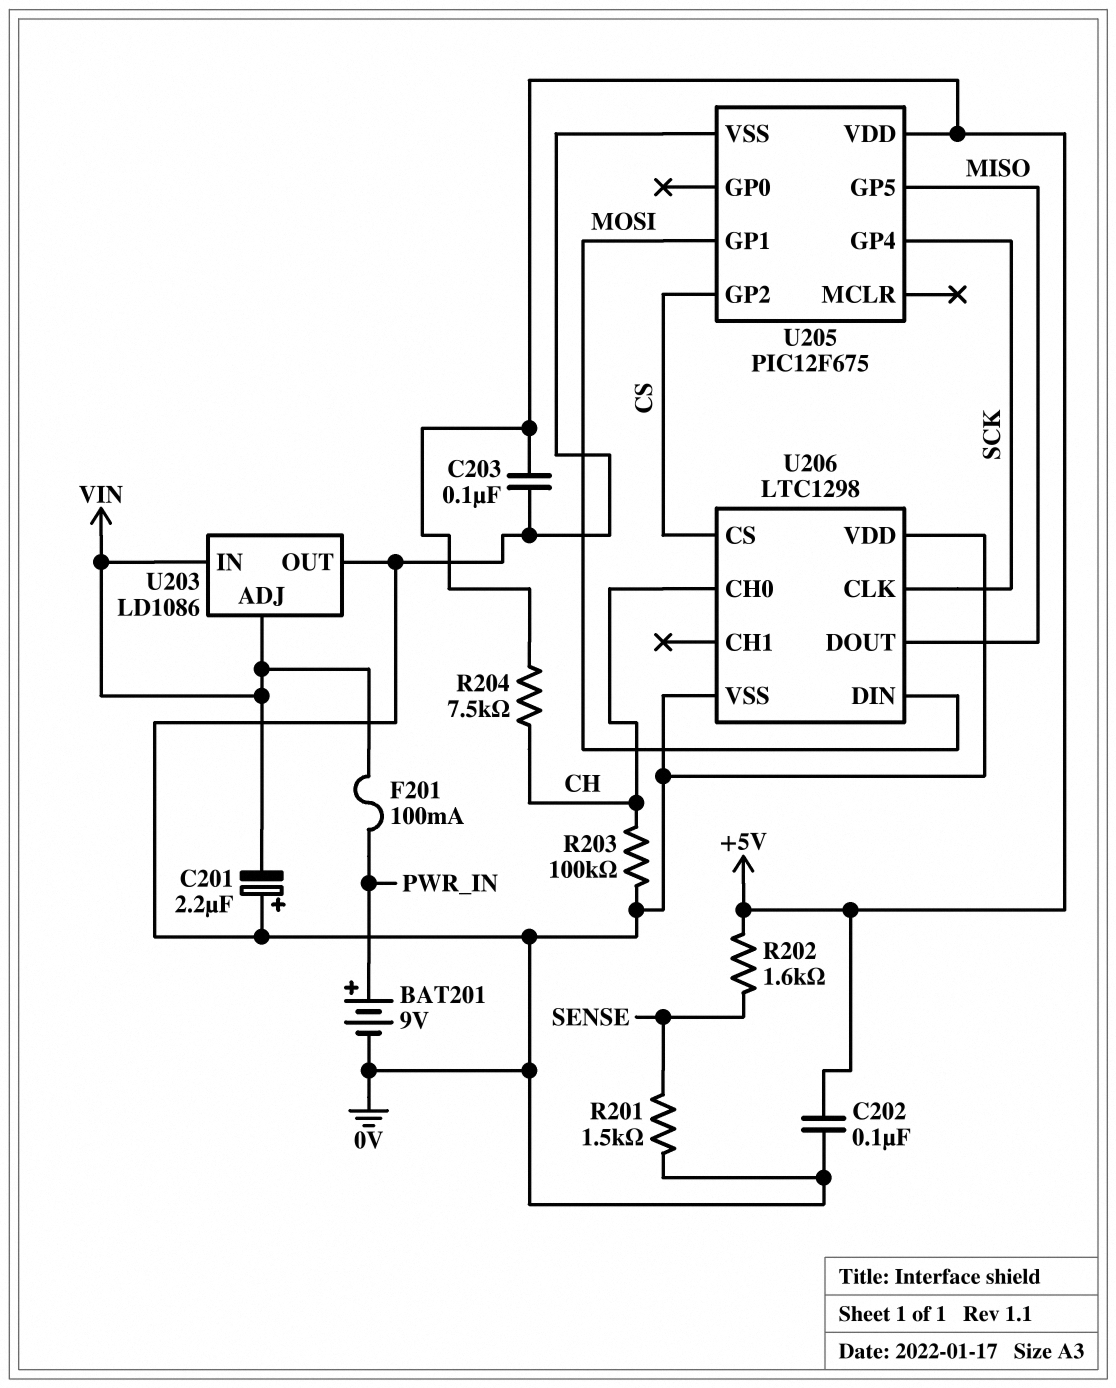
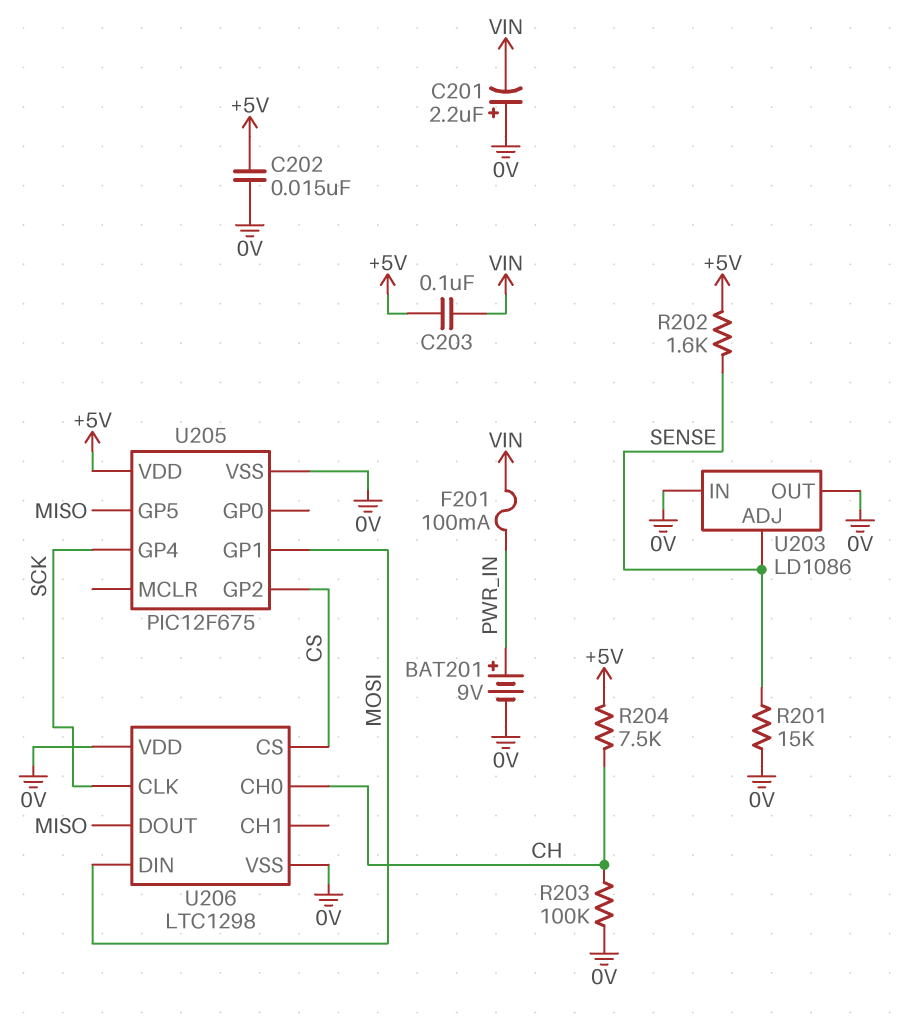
C202: 100nF (+5V, 0V) -> 15nF (+5V, 0V)
C203: 100nF (+5V, 0V) -> 100nF (+5V, VIN)
R201: 1.5k (0V, SENSE) -> 15k (0V, SENSE)
U203 pin ADJ: VIN -> SENSE
U203 pin IN: VIN -> 0V

